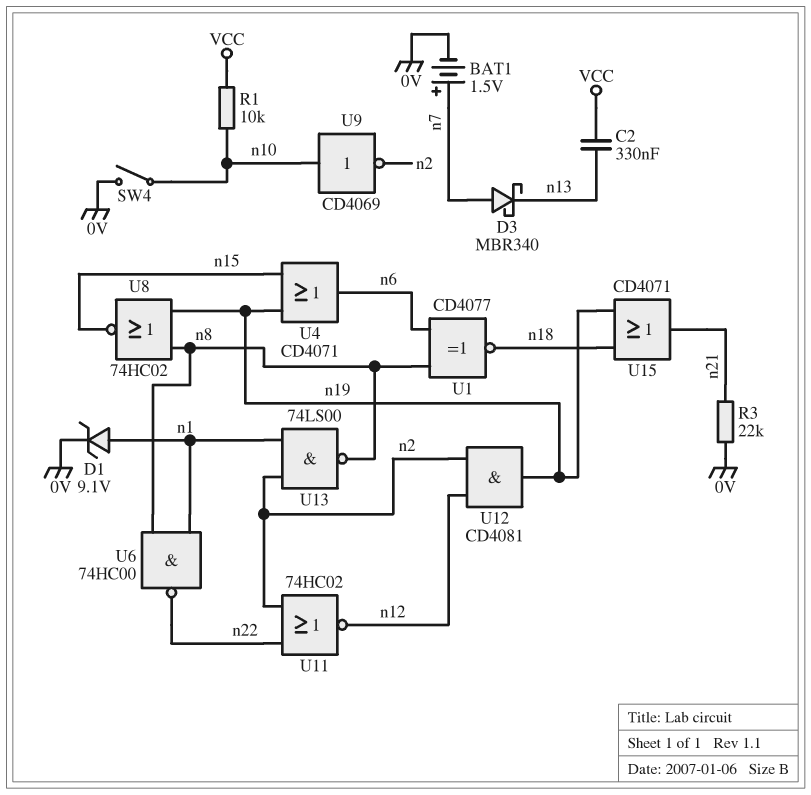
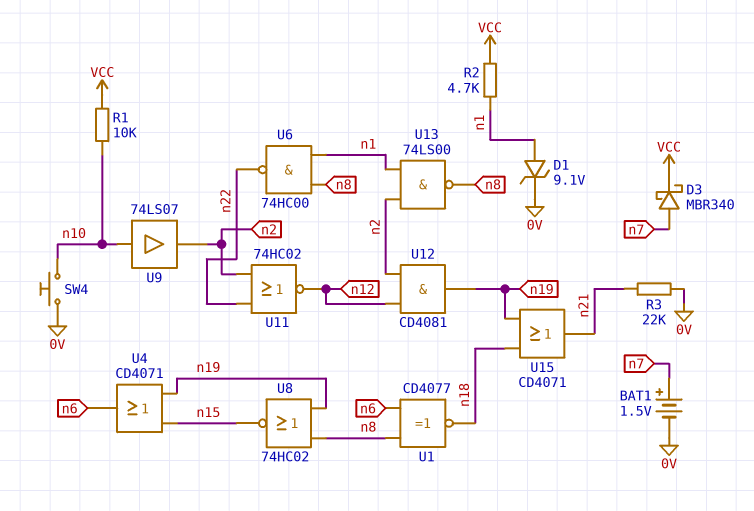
C2: 330nF (VCC, n13) -> none
D3: schottky MBR340 (A n7, K n13) -> schottky MBR340 (A n7, K VCC)
R2: none -> 4.7k (VCC, n1)
SW4: switch (0V, n10) -> button (0V, n10)
U9: NOT CD4069 (in n10, out n2) -> buffer 74LS07 (in n10, out n2)

